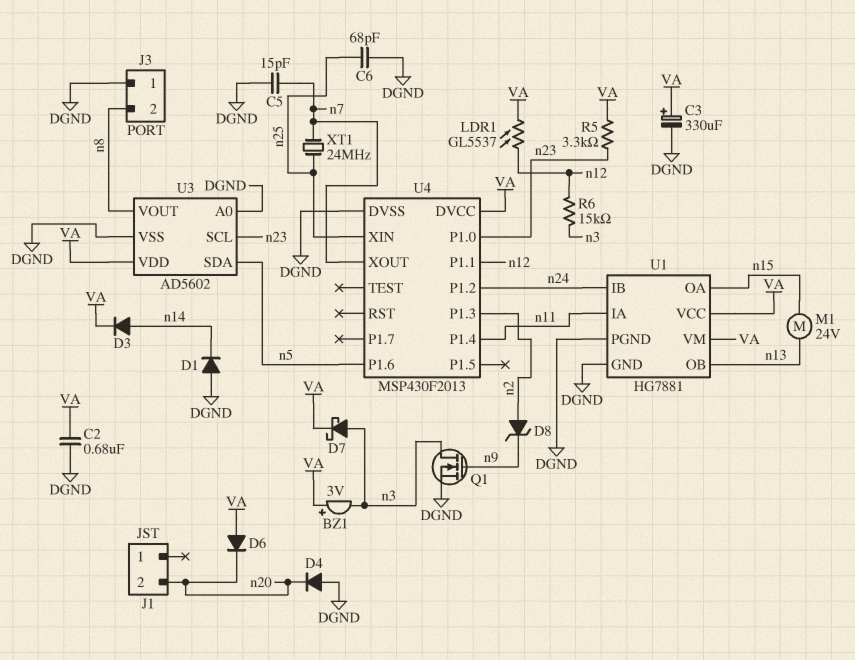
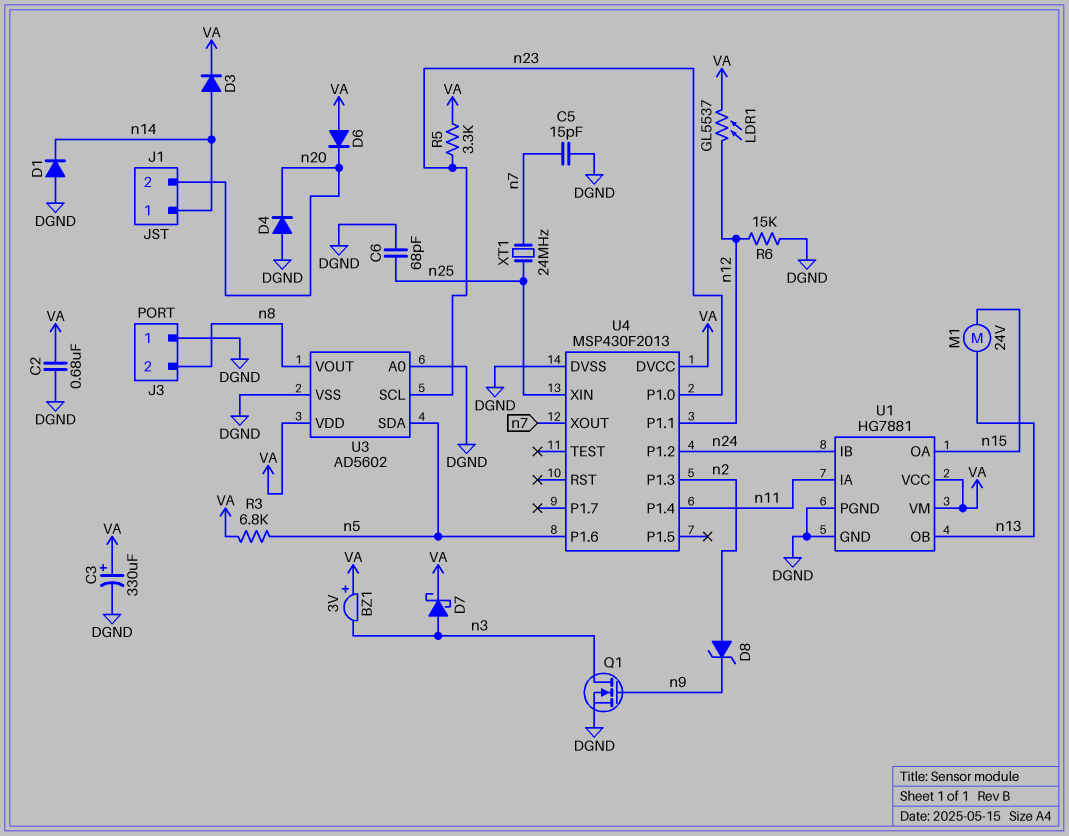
J1 pin 1: none -> n14
R3: none -> 6.8k (VA, n5)
R6: 15k (n3, n12) -> 15k (DGND, n12)

